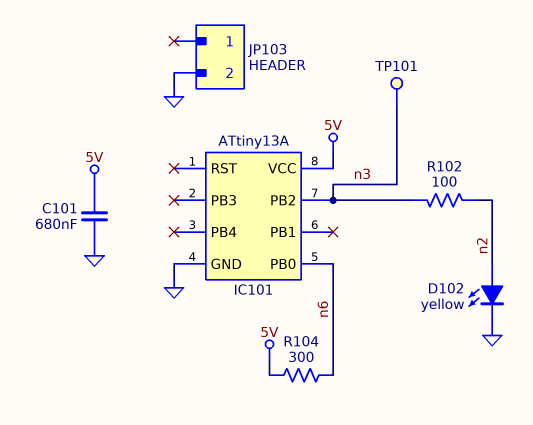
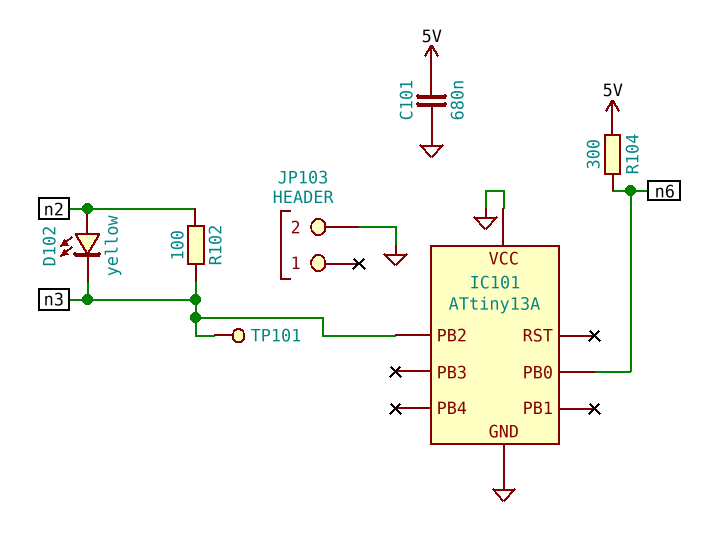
D102: LED yellow (A n2, K GND) -> LED yellow (A n2, K n3)
IC101 pin VCC: 5V -> GND

